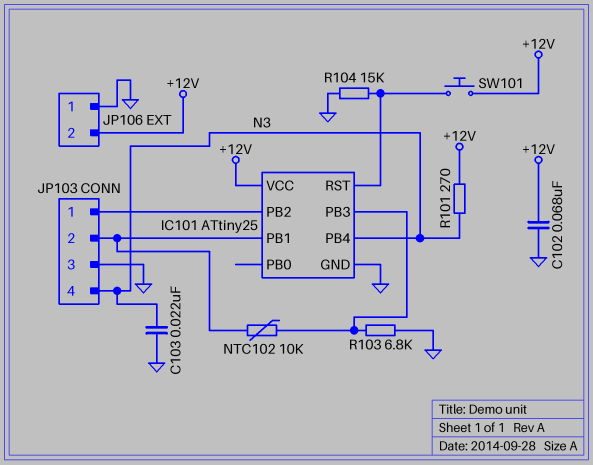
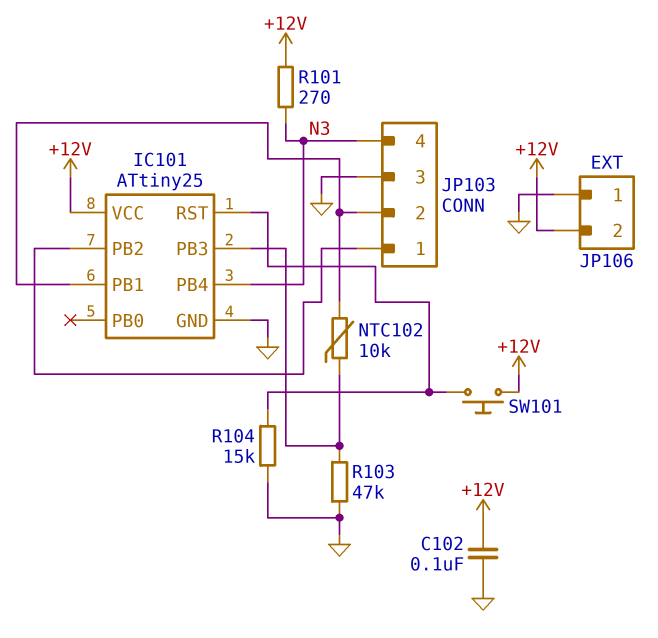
C102: 68nF (+12V, GND) -> 100nF (+12V, GND)
C103: 22nF (GND, N3) -> none
R103: 6.8k (GND, IC101/PB3) -> 47k (GND, IC101/PB3)

